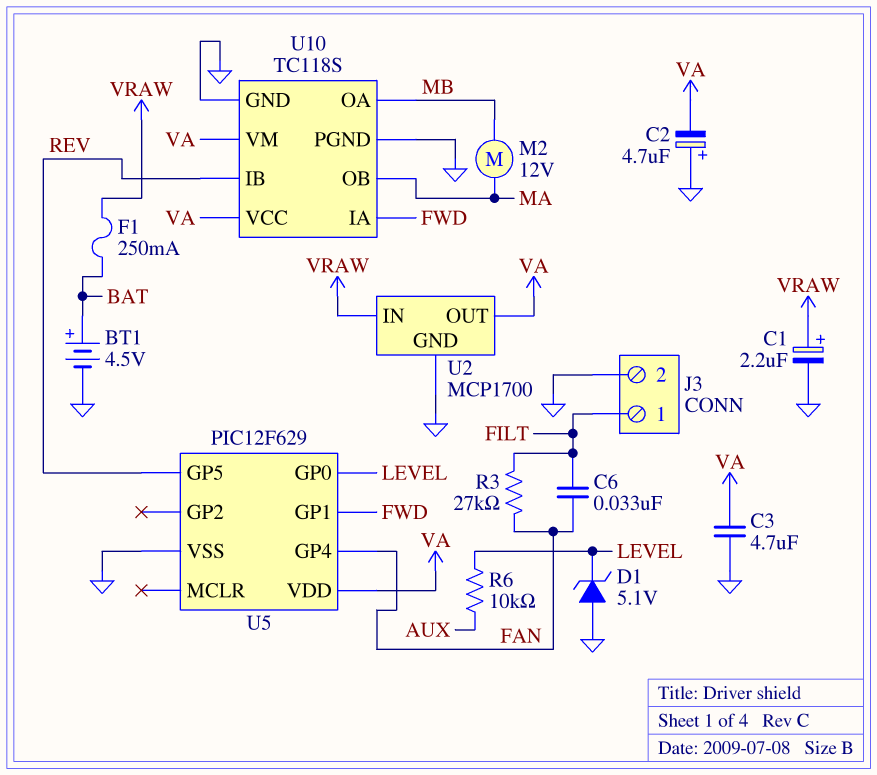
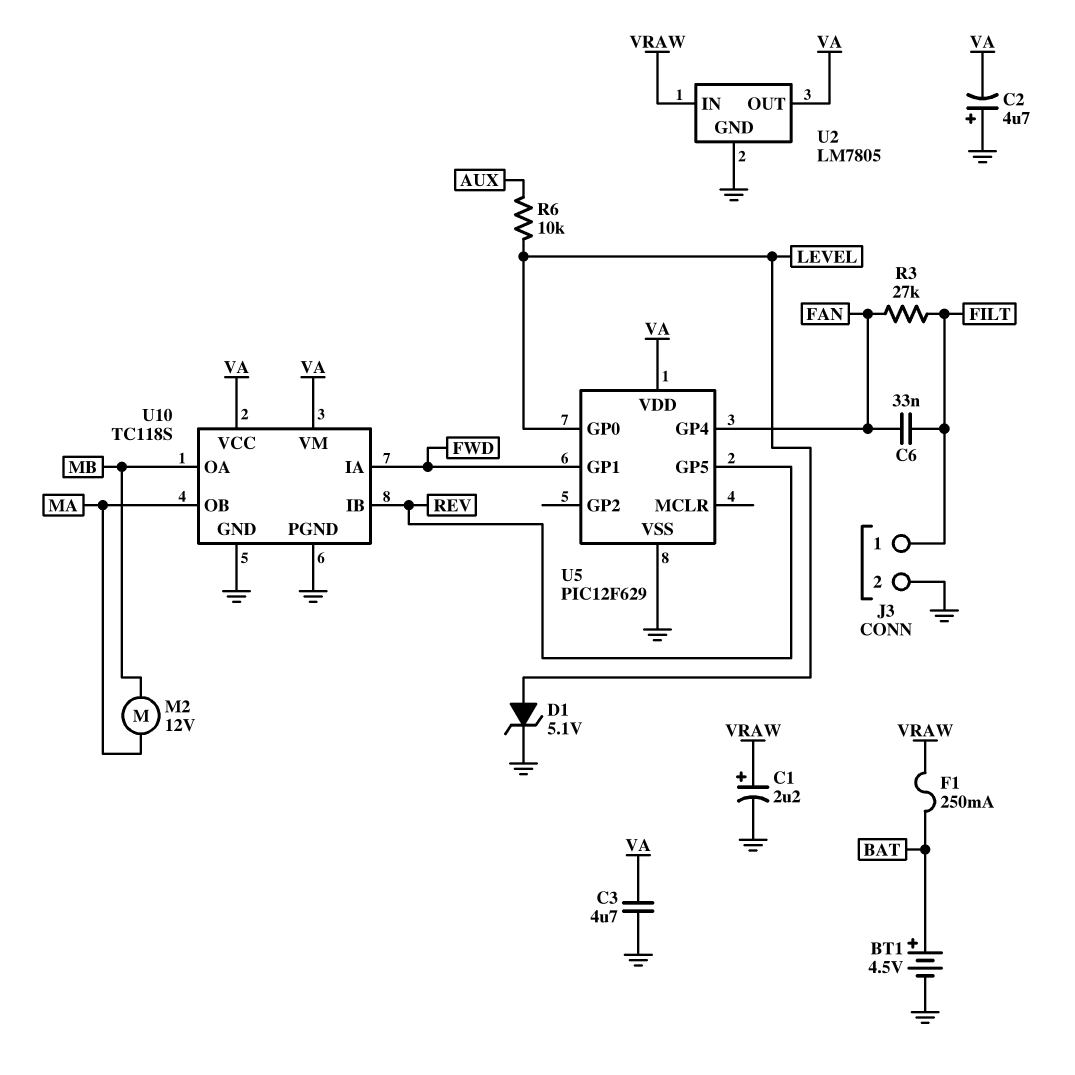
D1: zener 5.1V (A GND, K LEVEL) -> zener 5.1V (A LEVEL, K GND)
U2: MCP1700 -> LM7805

